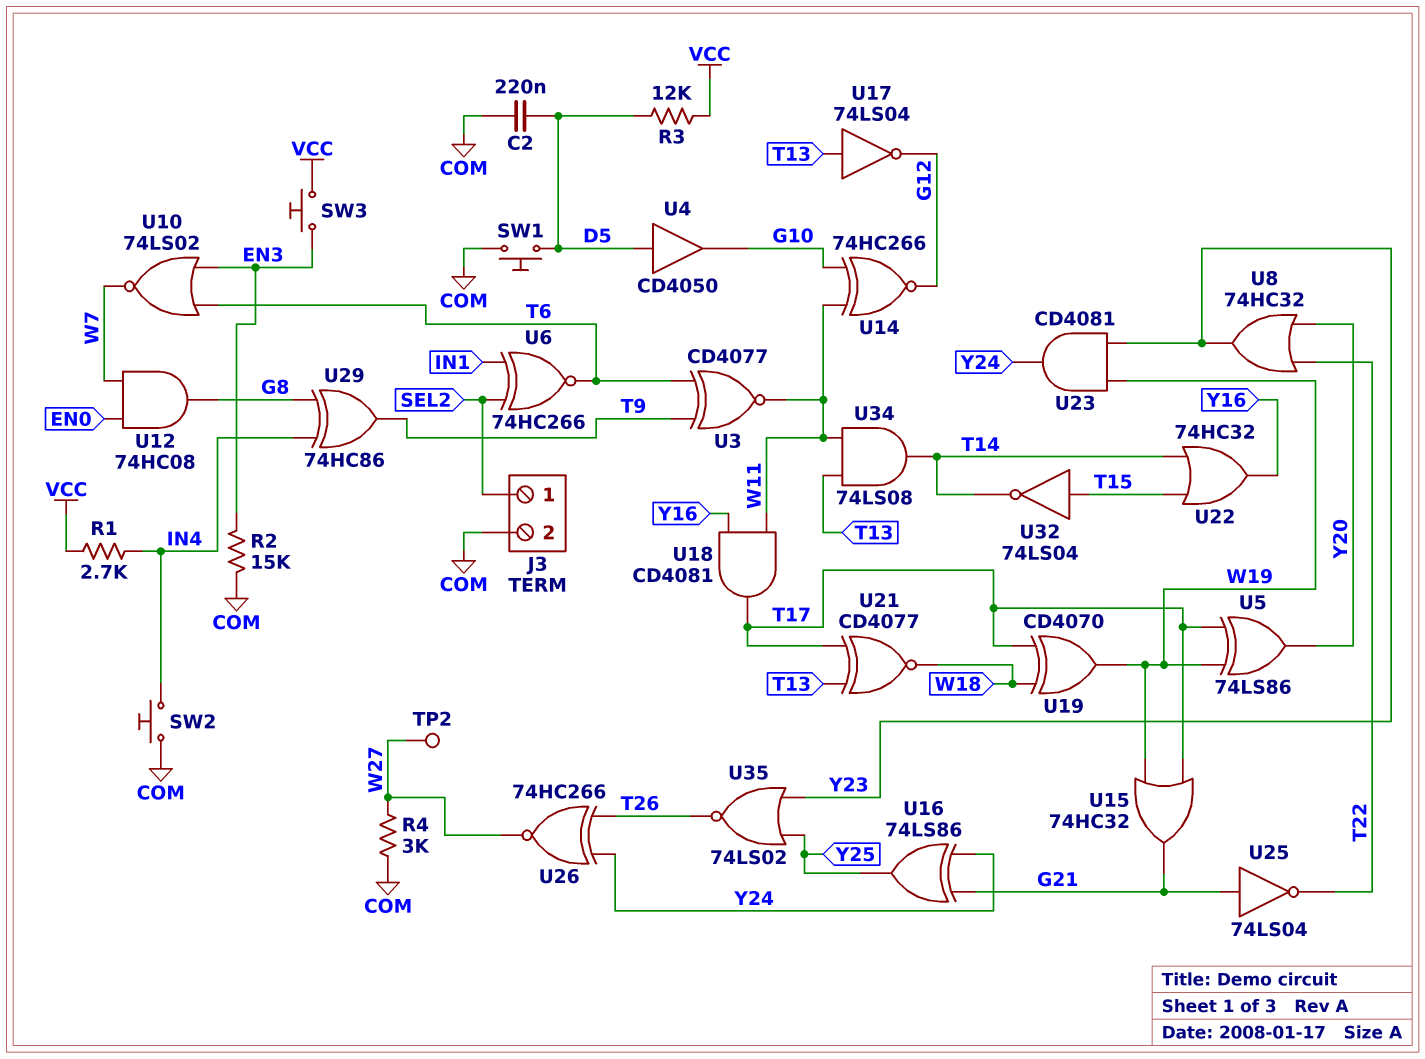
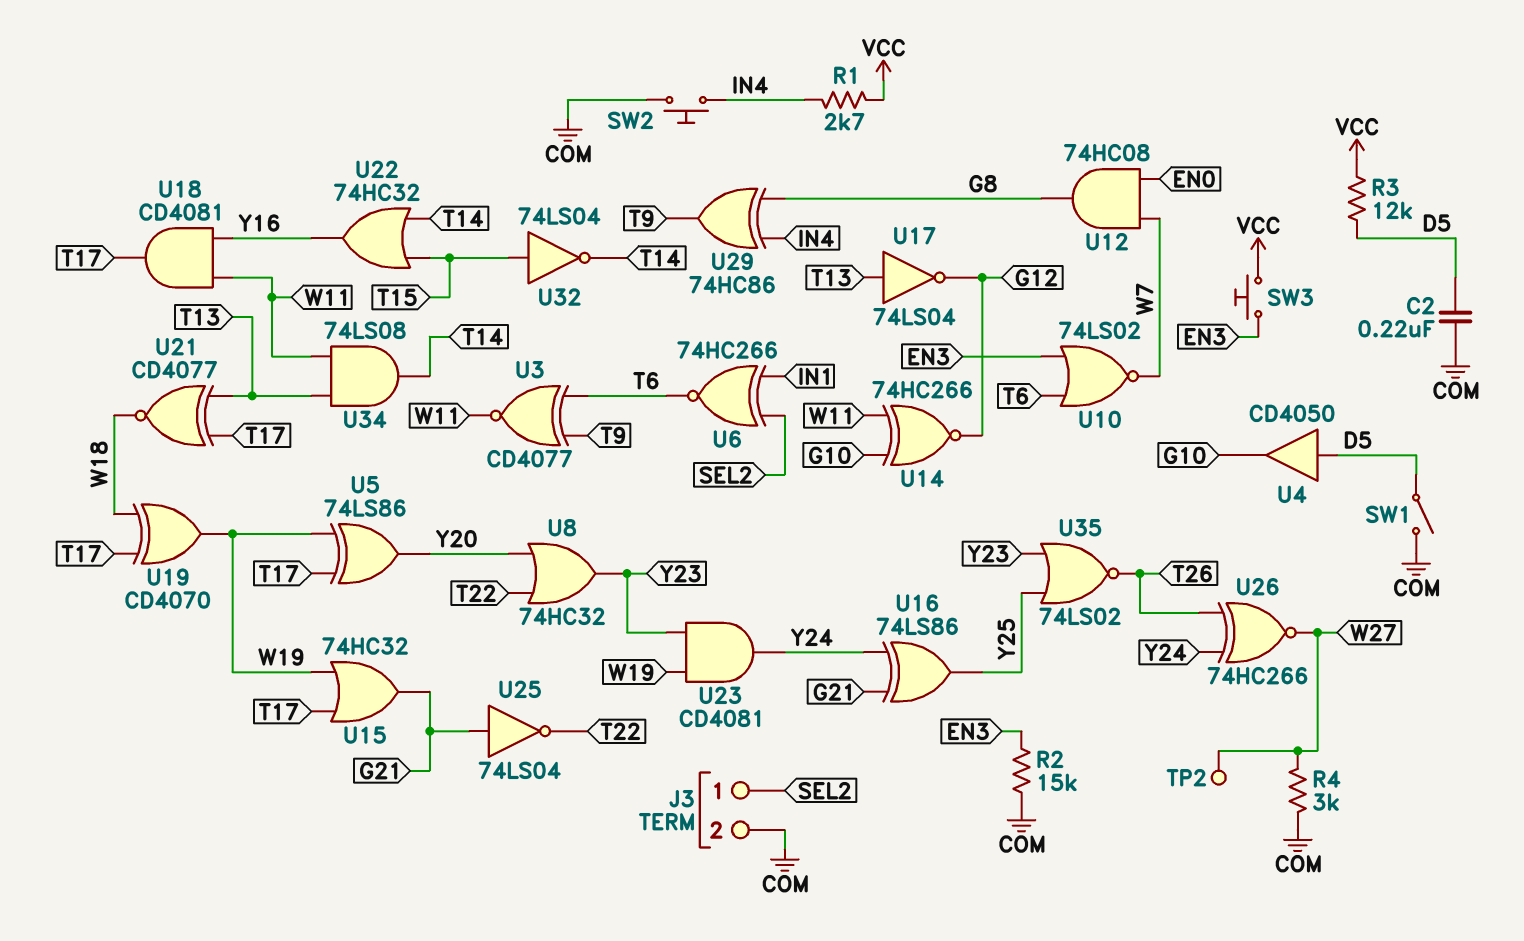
SW1: button (COM, D5) -> switch (COM, D5)

